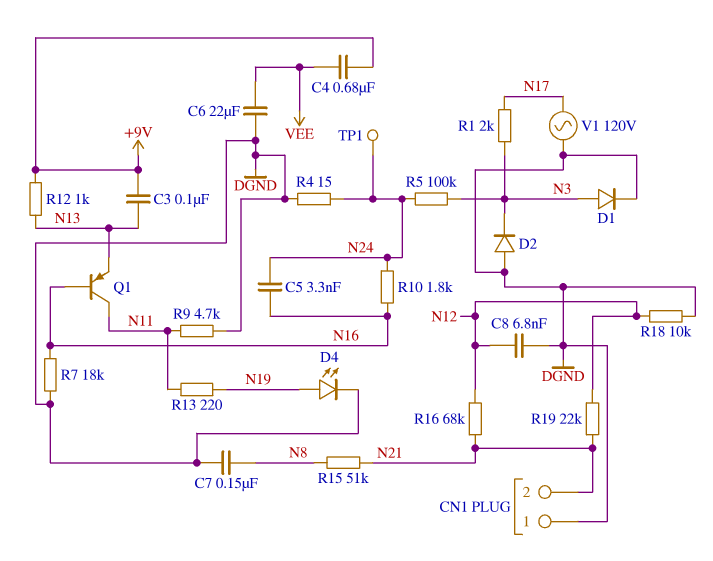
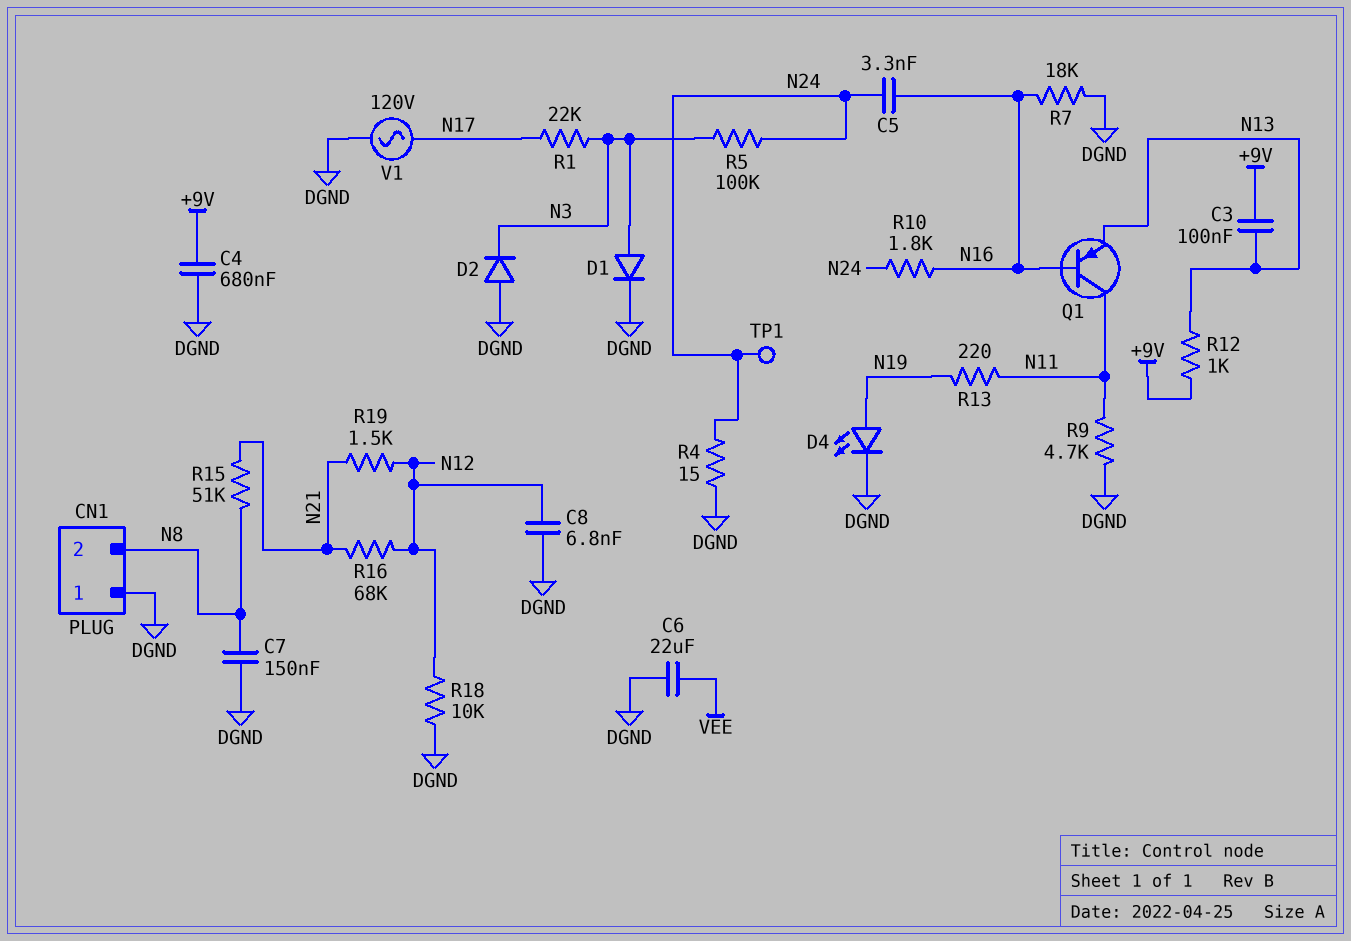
C4: 680nF (+9V, VEE) -> 680nF (+9V, DGND)
CN1 pin 2: N21 -> N8
R1: 2k (N3, N17) -> 22k (N3, N17)
R19: 22k (N12, N21) -> 1.5k (N12, N21)

